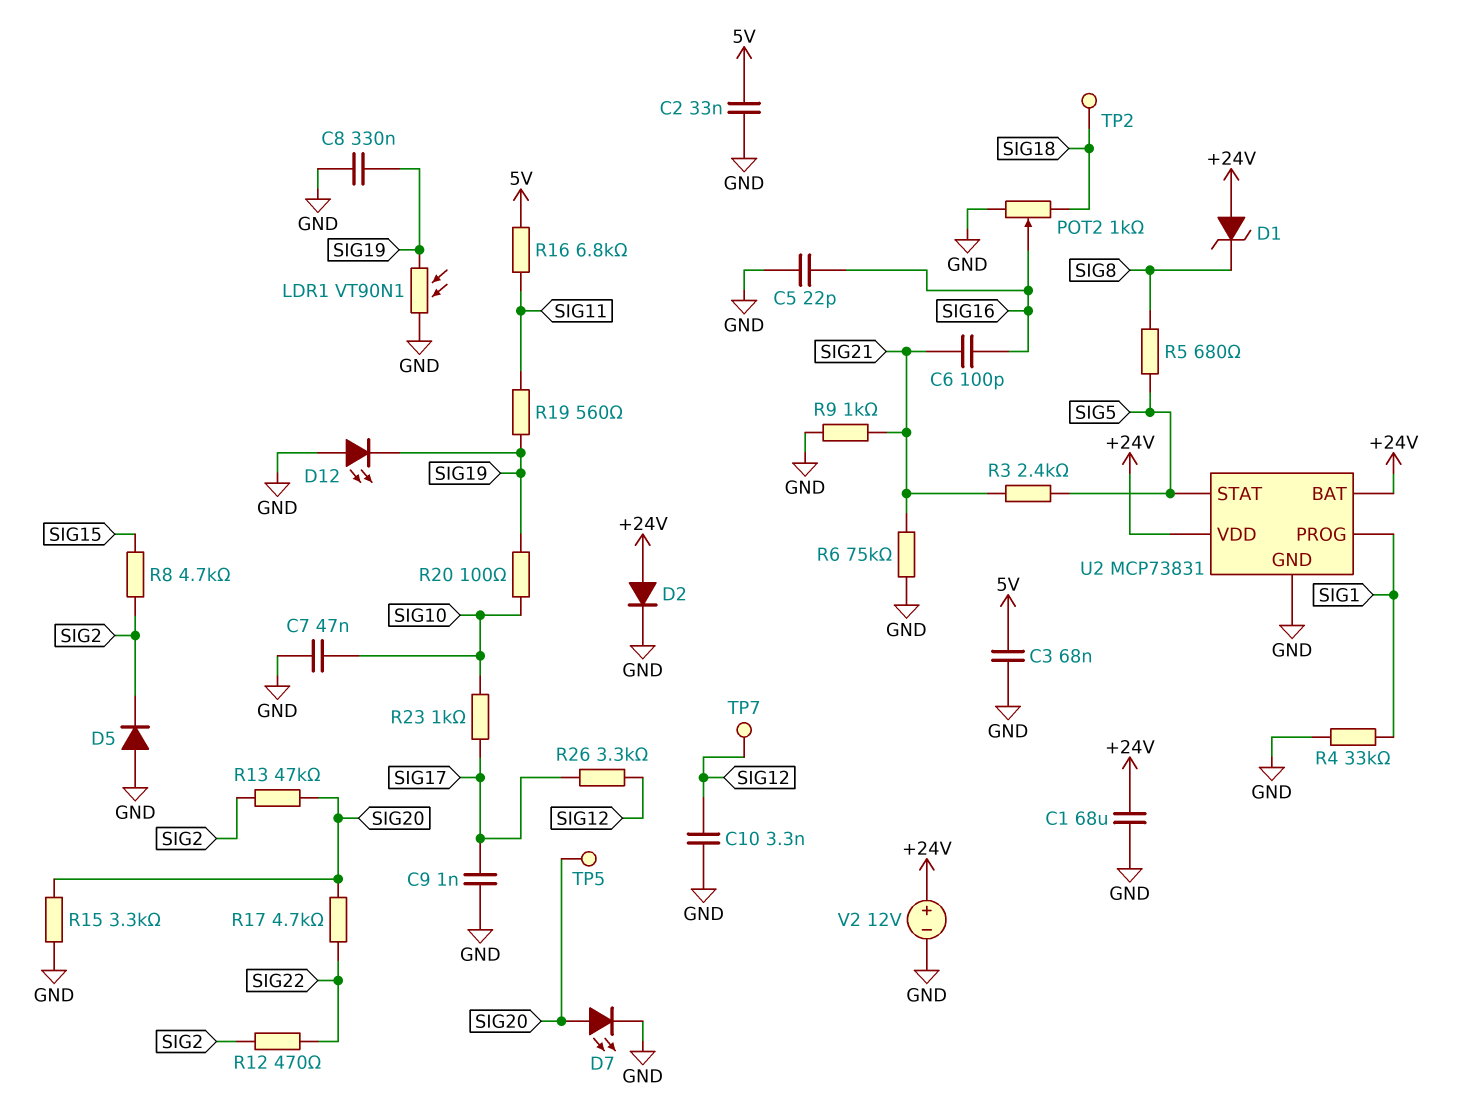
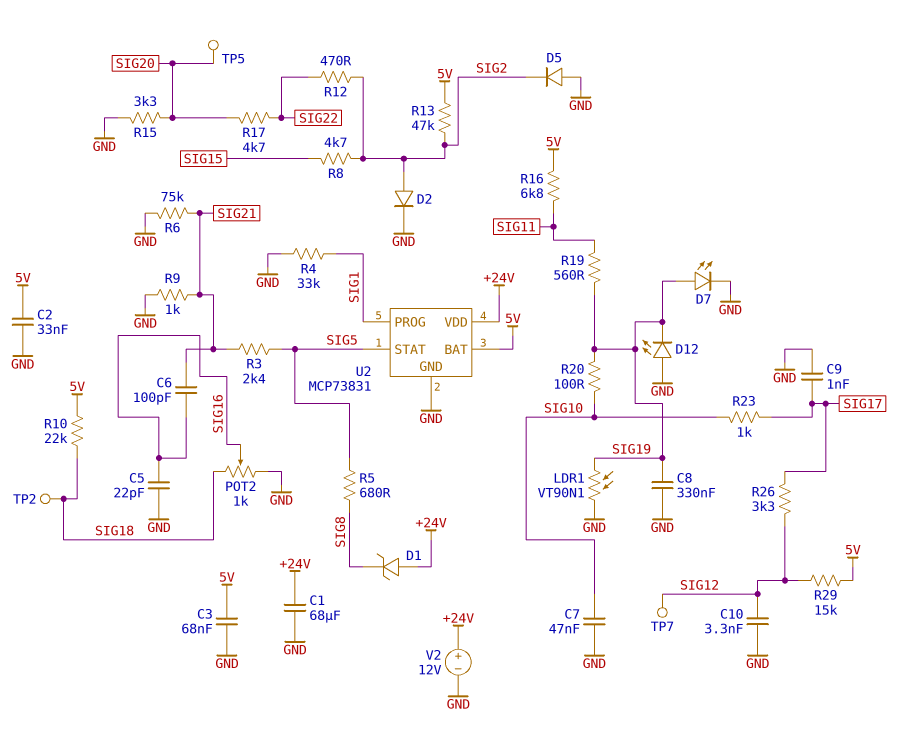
D2: diode (A +24V, K GND) -> diode (A SIG2, K GND)
D7: LED (A SIG20, K GND) -> LED (A SIG19, K GND)
R10: none -> 22k (5V, SIG18)
R13: 47k (SIG2, SIG20) -> 47k (5V, SIG2)
R29: none -> 15k (5V, SIG12)
U2 pin BAT: +24V -> 5V

